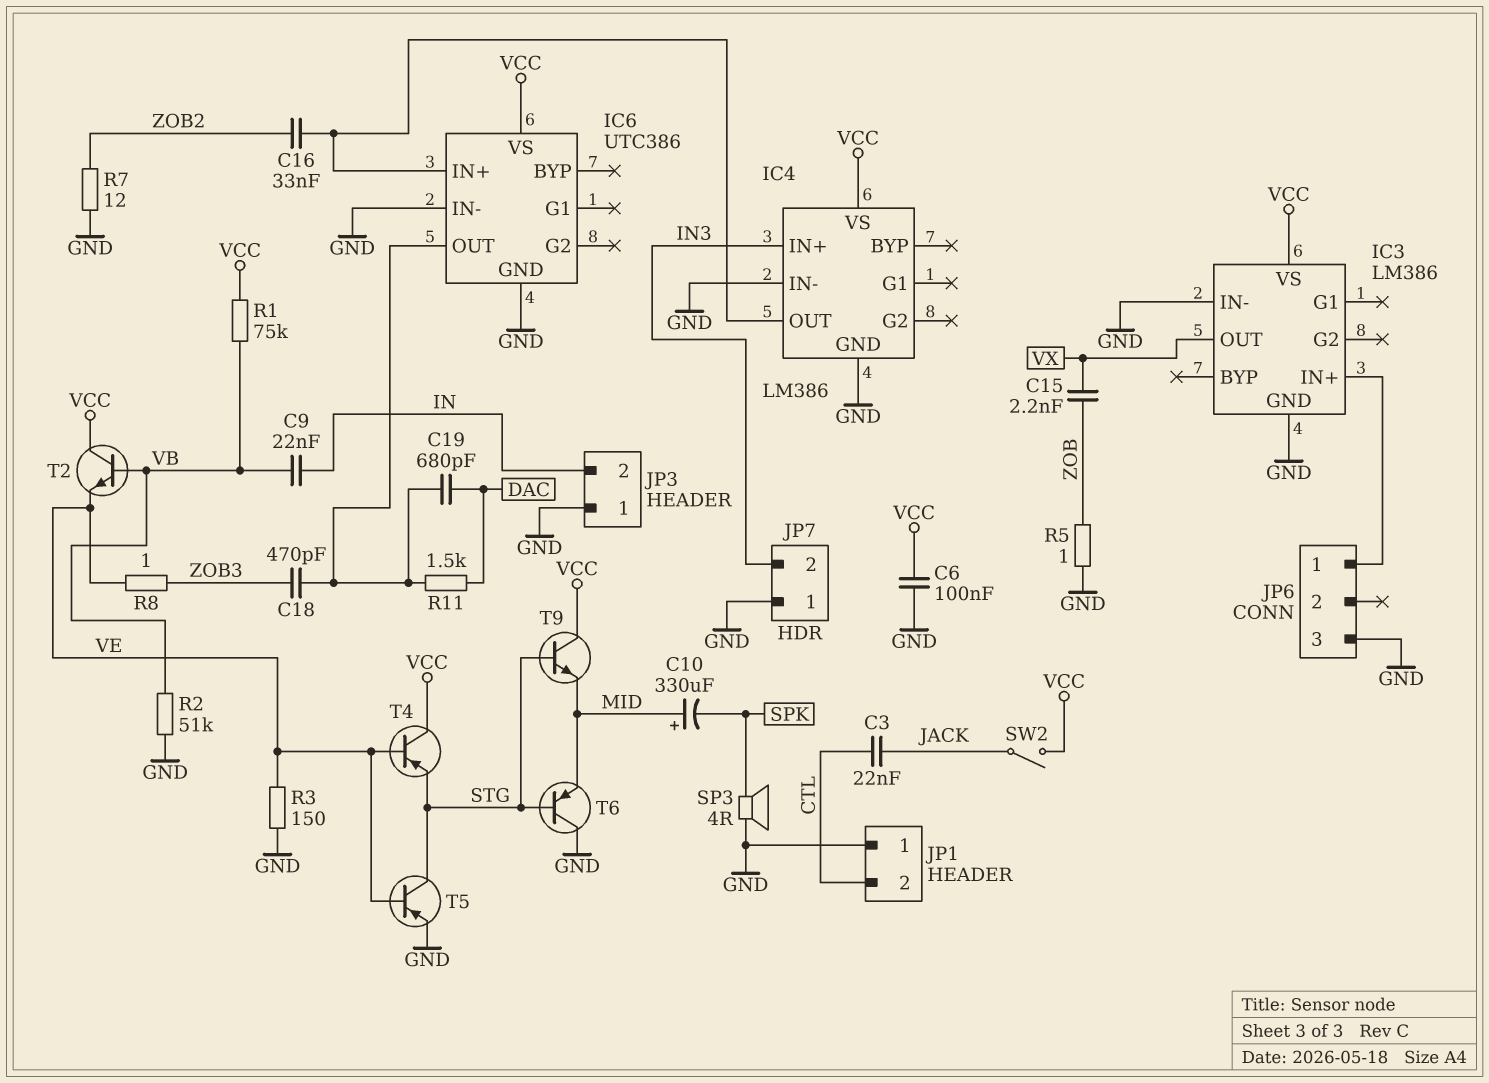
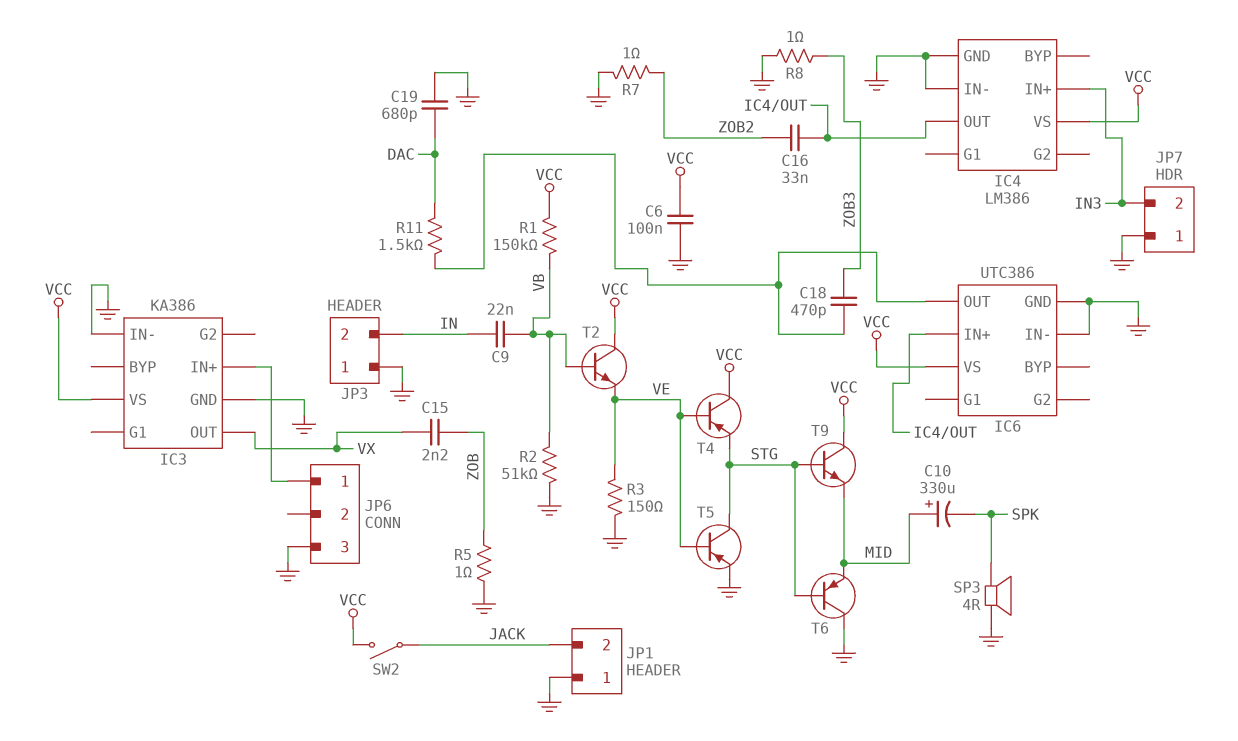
C3: 22nF (CTL, JACK) -> none
C19: 680pF (DAC, IC6/OUT) -> 680pF (DAC, GND)
IC3: LM386 -> KA386
JP1 pin 2: CTL -> JACK
R1: 75k (VB, VCC) -> 150k (VB, VCC)
R7: 12 (GND, ZOB2) -> 1 (GND, ZOB2)
R8: 1 (VE, ZOB3) -> 1 (GND, ZOB3)

